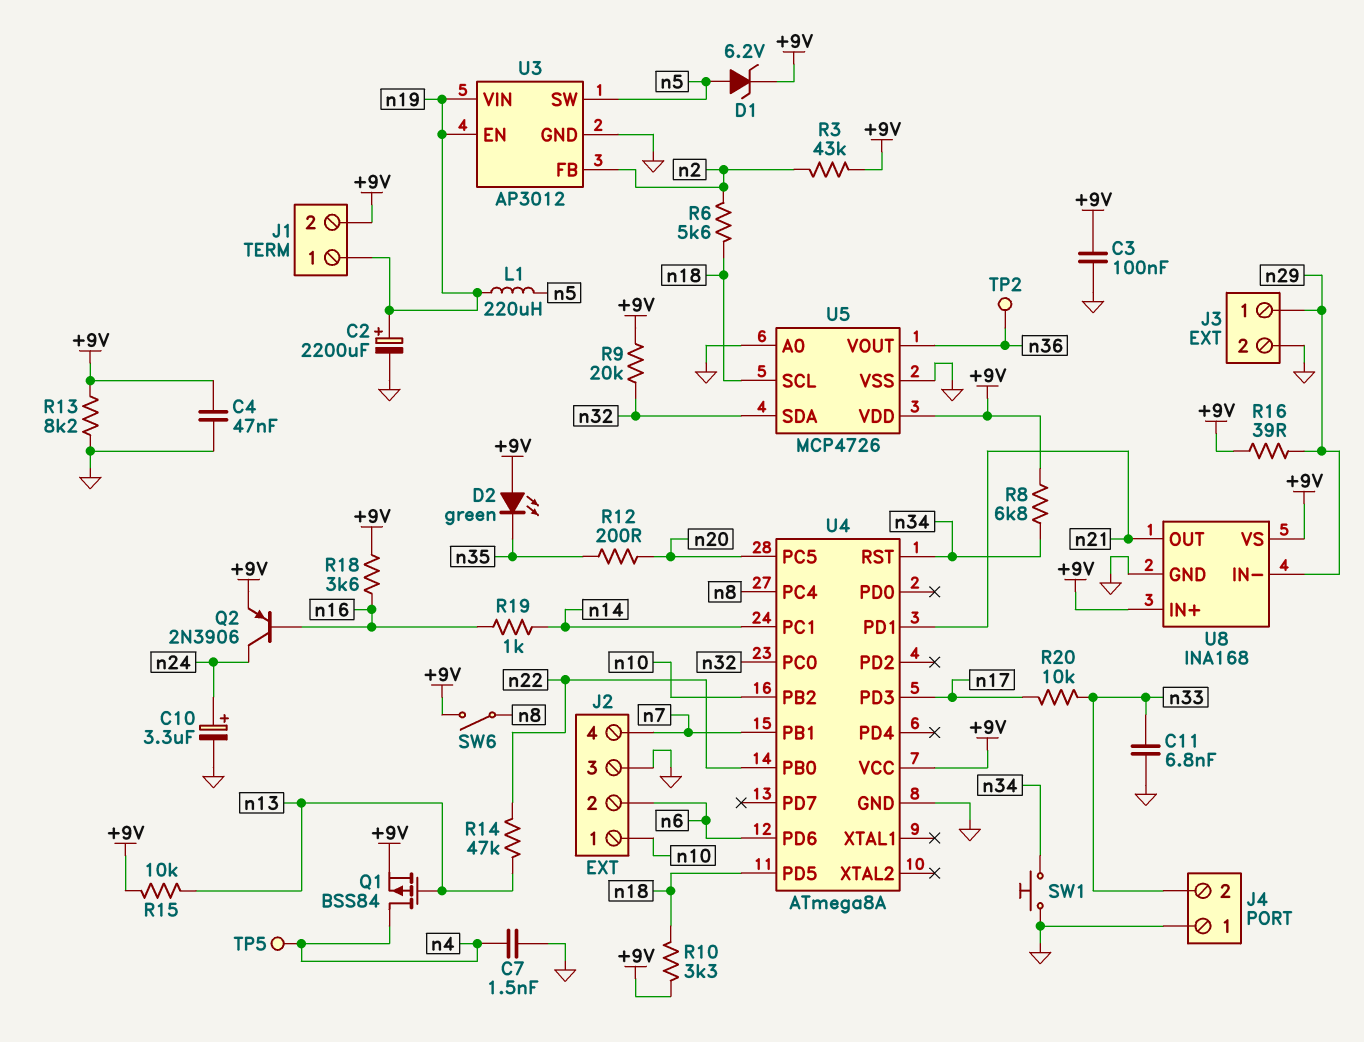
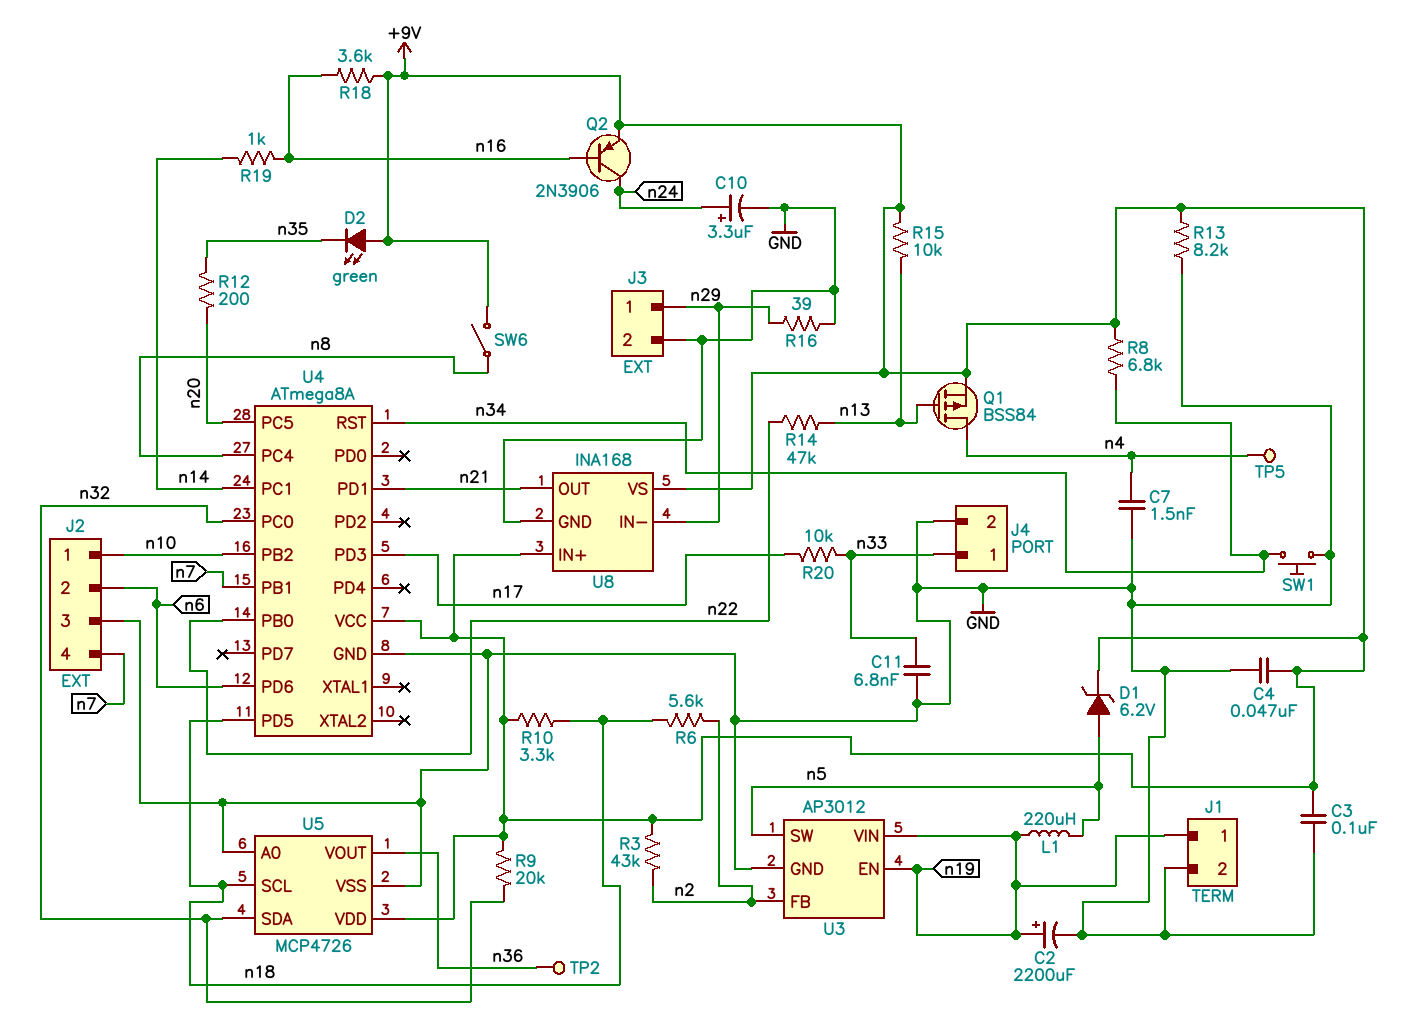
J1 pin 2: +9V -> GND
J4 pin 1: GND -> n33
J4 pin 2: n33 -> GND
R16: 39 (+9V, n29) -> 39 (GND, n29)

